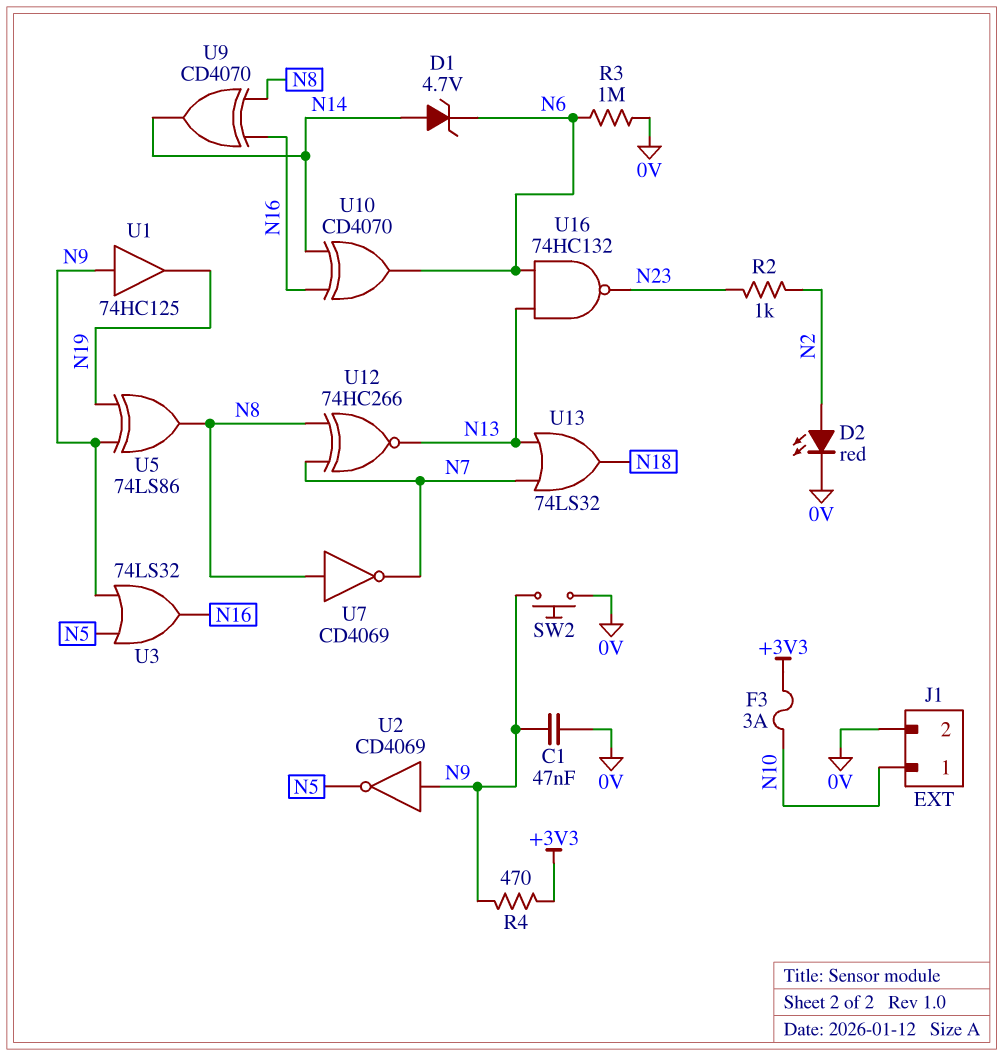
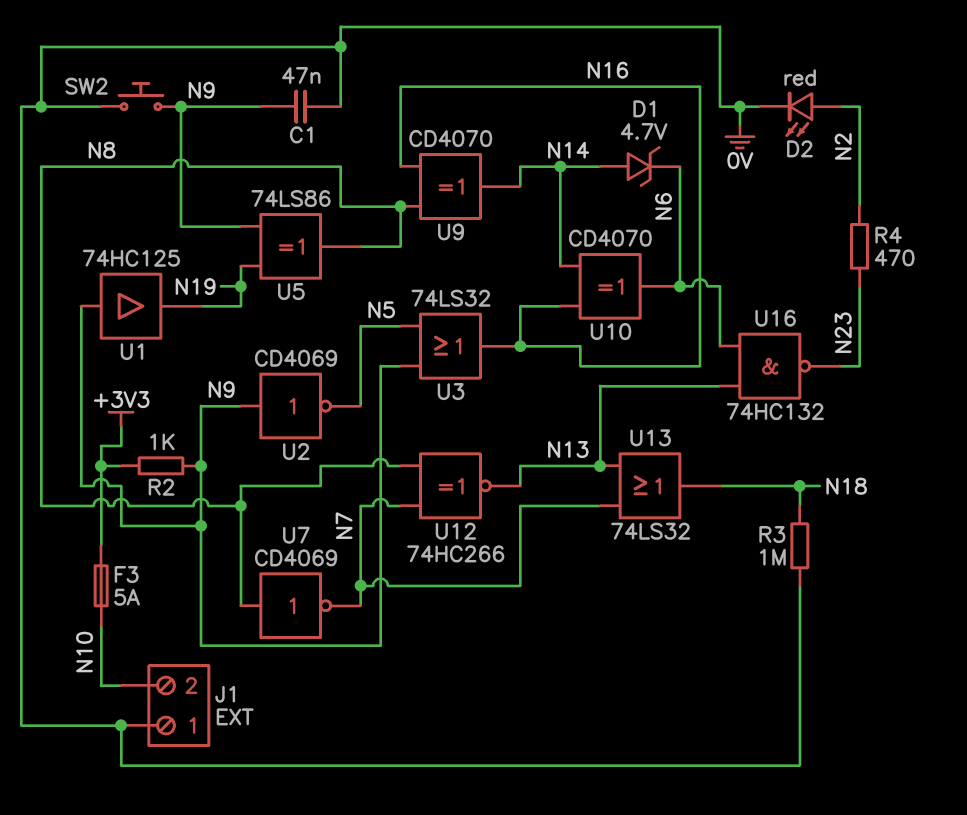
F3: 3A (+3V3, N10) -> 5A (+3V3, N10)
J1 pin 1: N10 -> 0V
J1 pin 2: 0V -> N10
R2: 1k (N2, N23) -> 1k (+3V3, N9)
R3: 1M (0V, N6) -> 1M (0V, N18)
R4: 470 (+3V3, N9) -> 470 (N2, N23)

